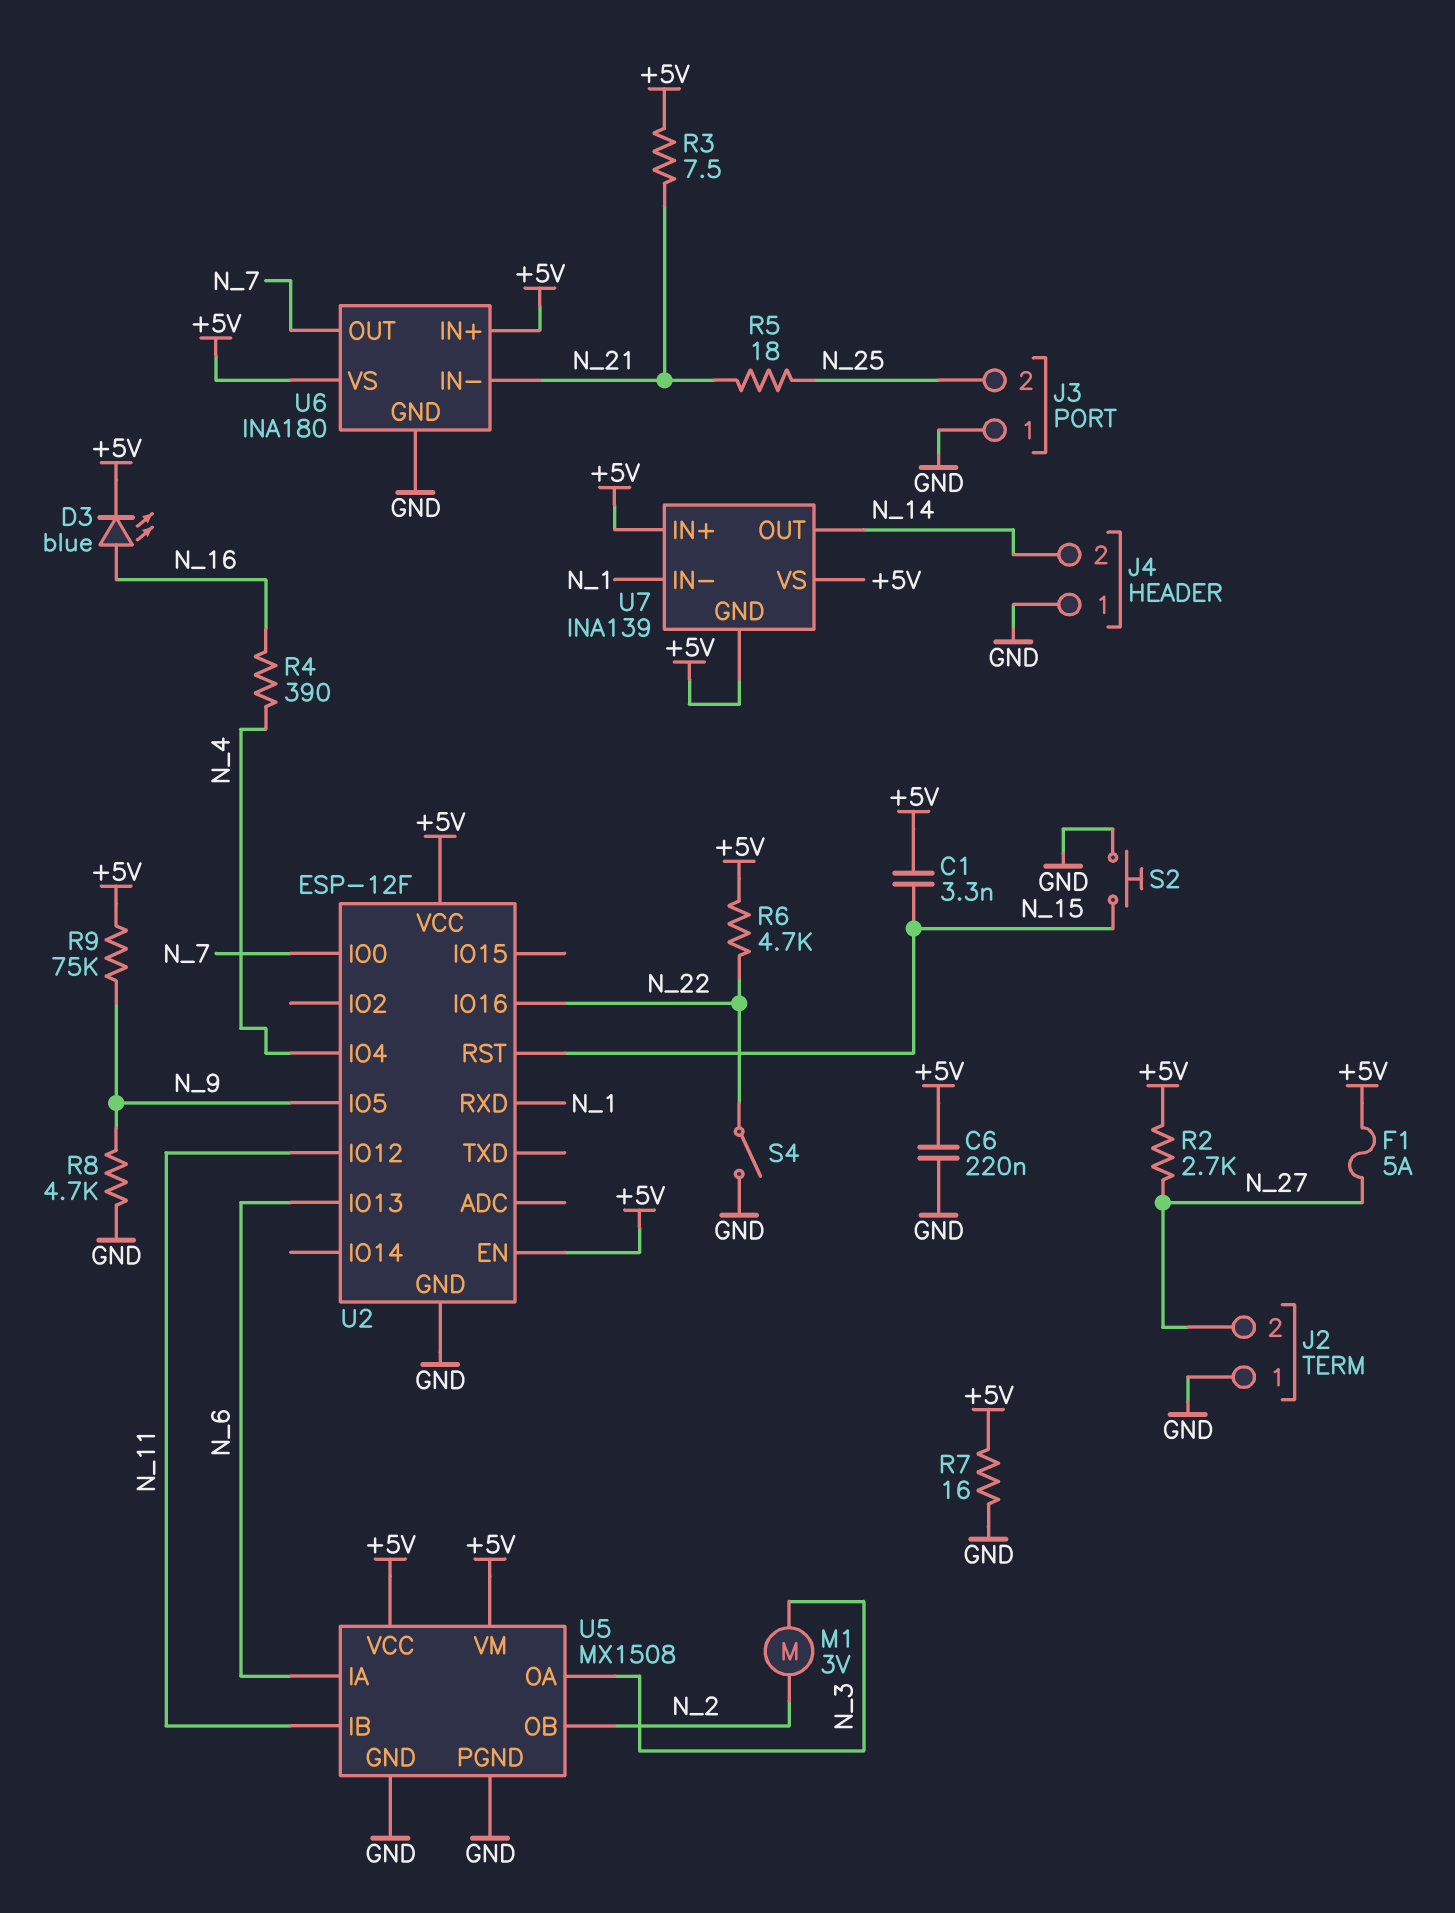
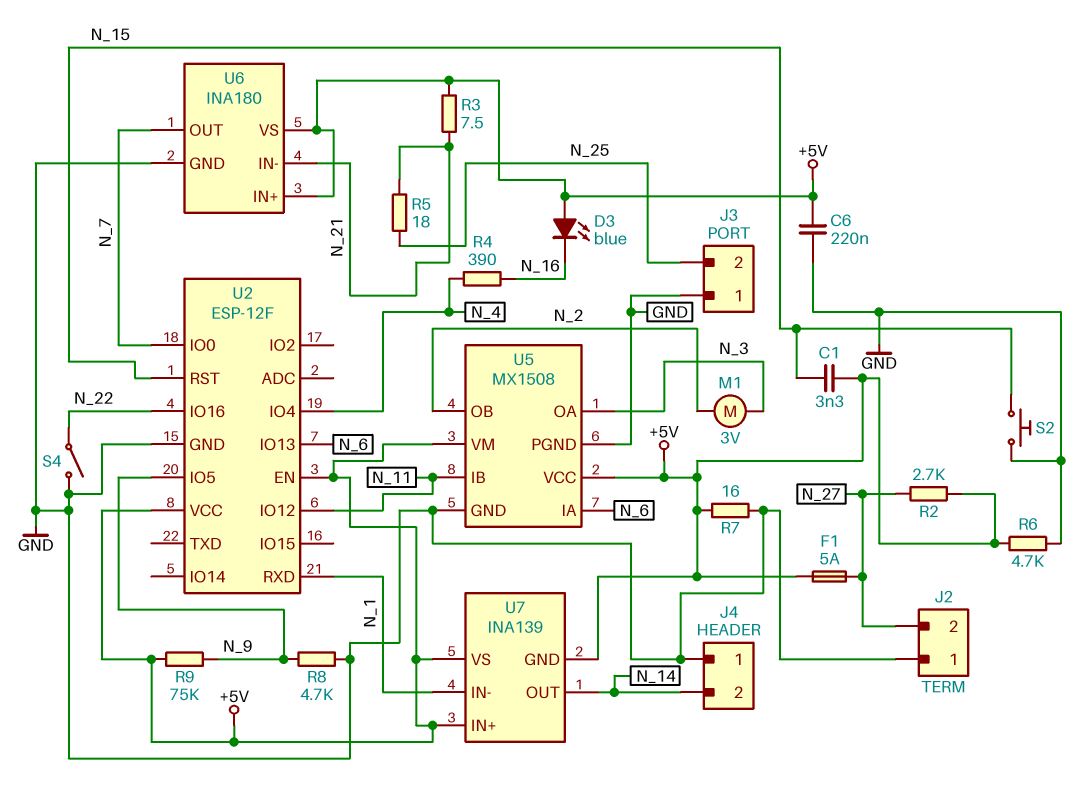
D3: LED blue (A N_16, K +5V) -> LED blue (A +5V, K N_16)
R6: 4.7k (+5V, N_22) -> 4.7k (+5V, GND)

